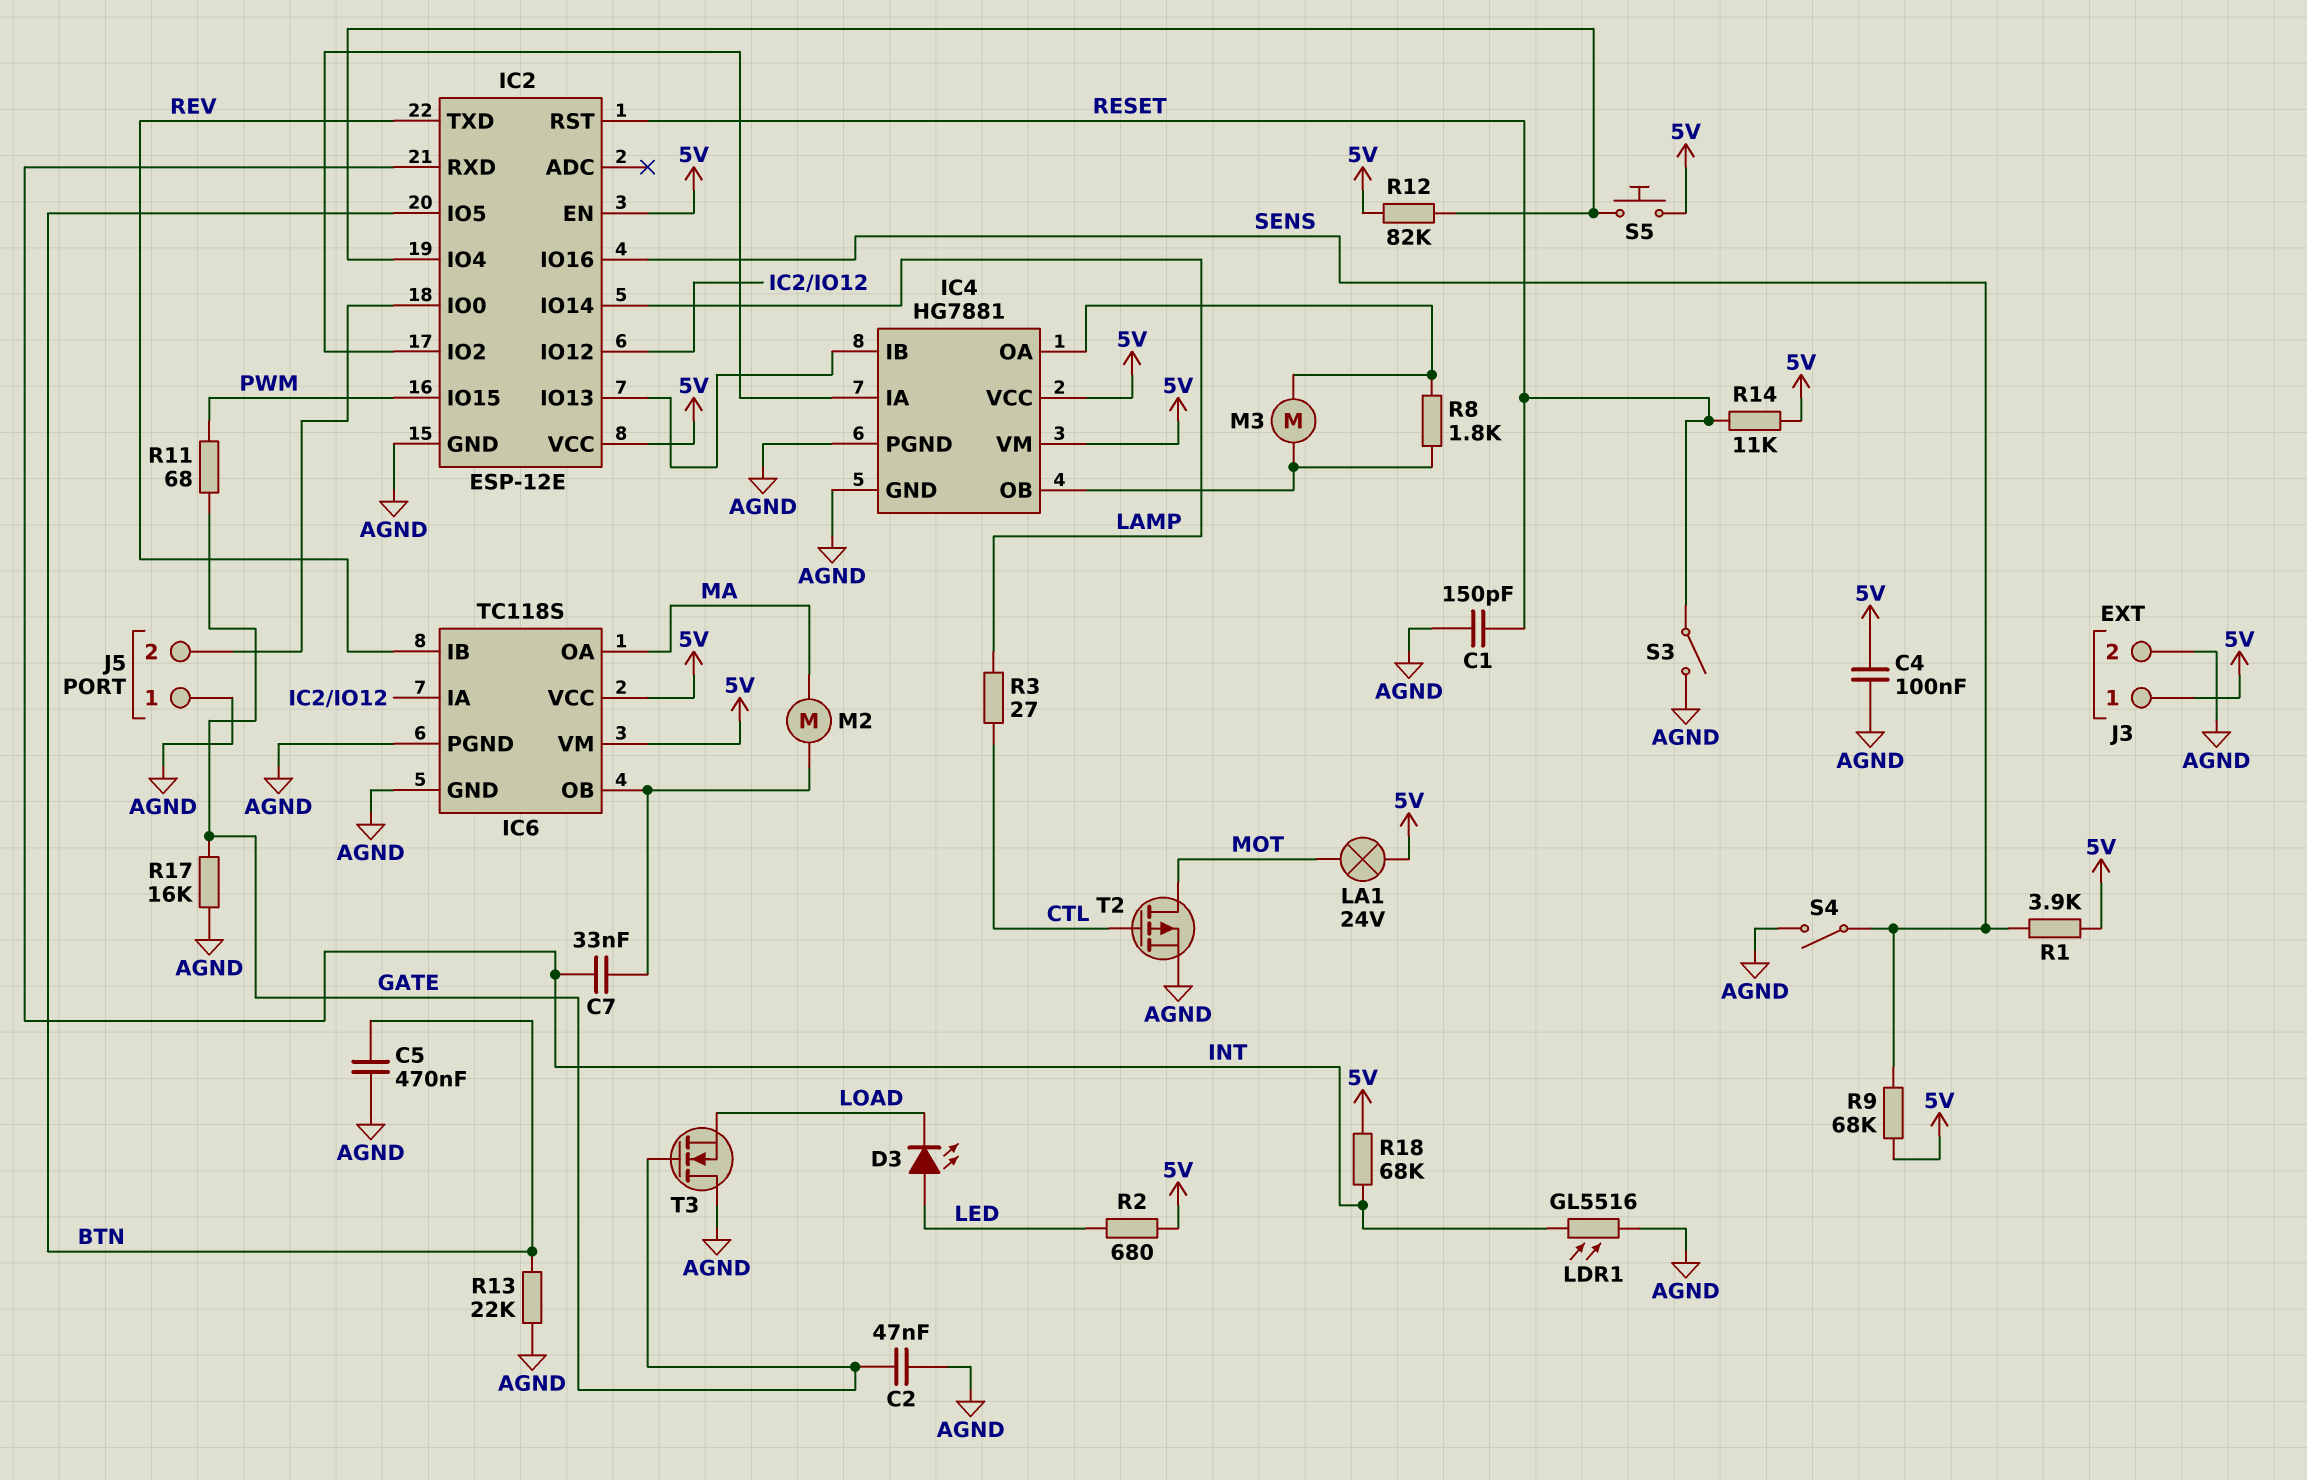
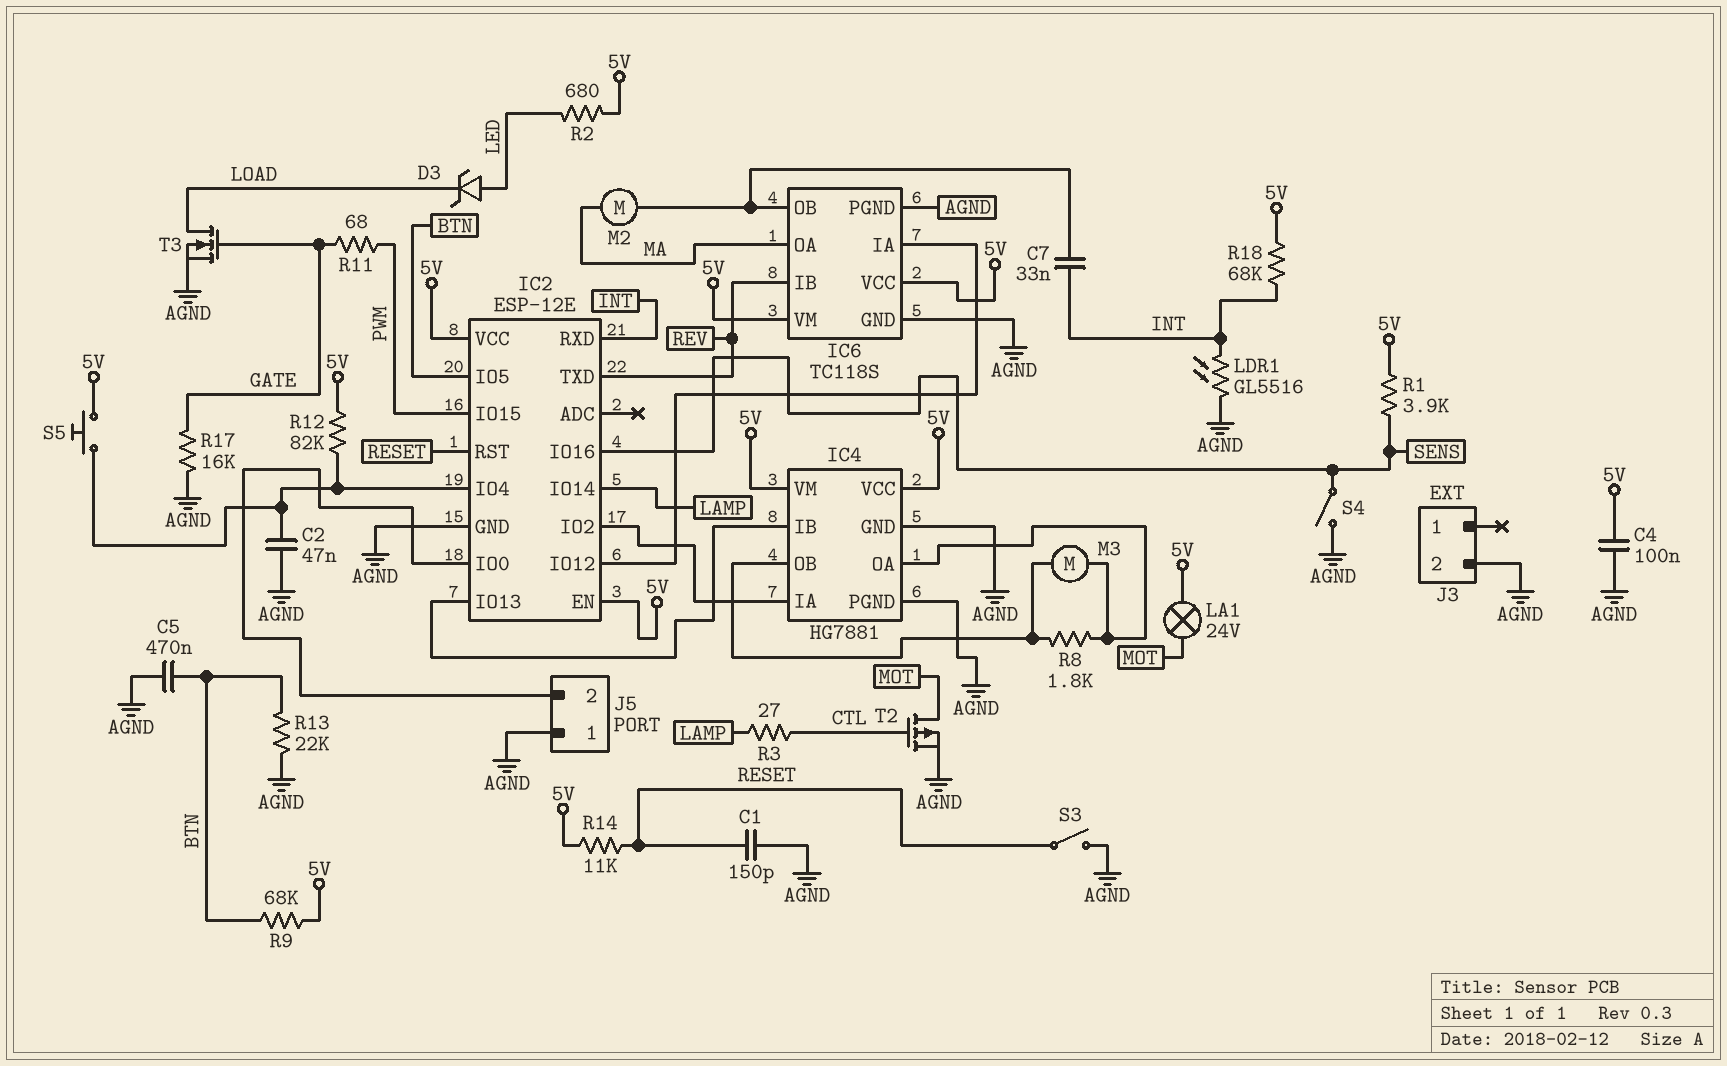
C2: 47nF (AGND, GATE) -> 47nF (AGND, IC2/IO4)
D3: LED (A LED, K LOAD) -> zener (A LED, K LOAD)
J3 pin 1: 5V -> none
R9: 68k (5V, SENS) -> 68k (5V, BTN)
T3: NMOS (G GATE, D AGND, S LOAD) -> NMOS (G GATE, D LOAD, S AGND)

